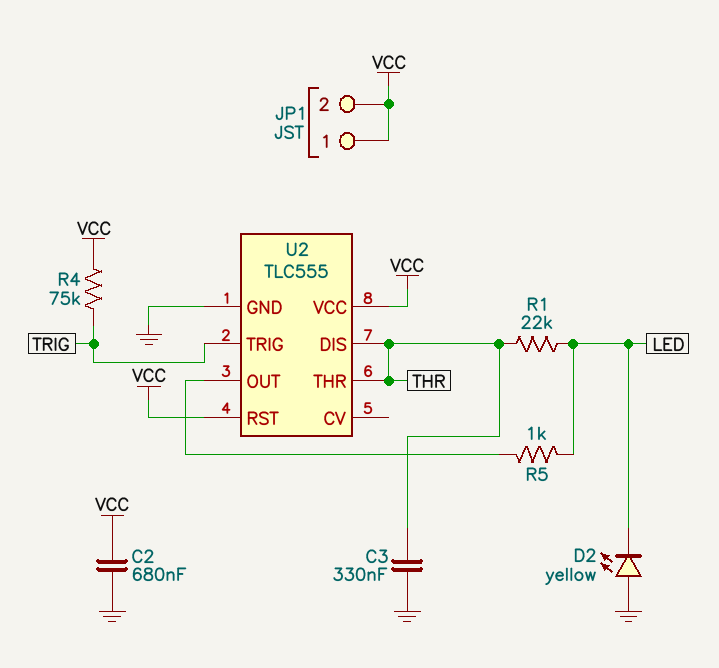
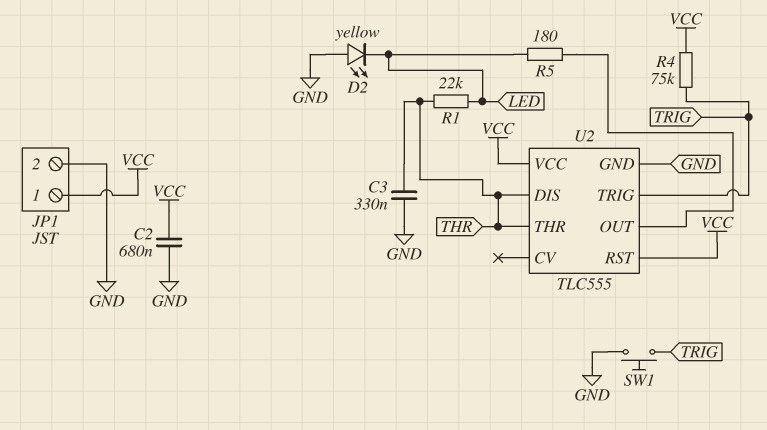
JP1 pin 2: VCC -> GND
R5: 1k (LED, U2/OUT) -> 180 (LED, U2/OUT)
SW1: none -> button (GND, TRIG)

